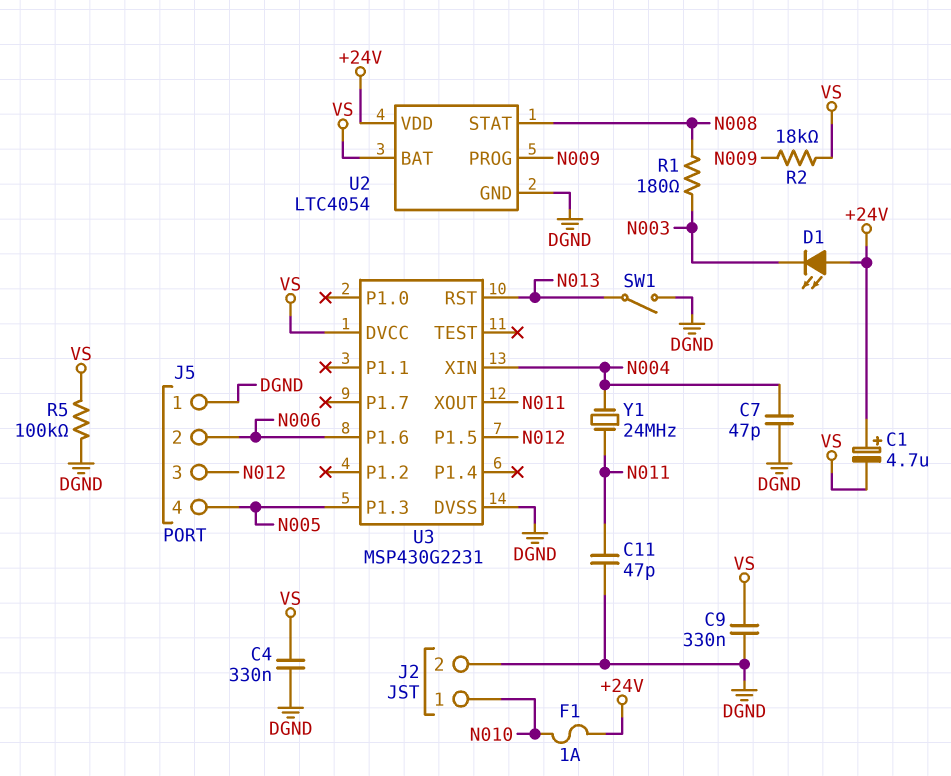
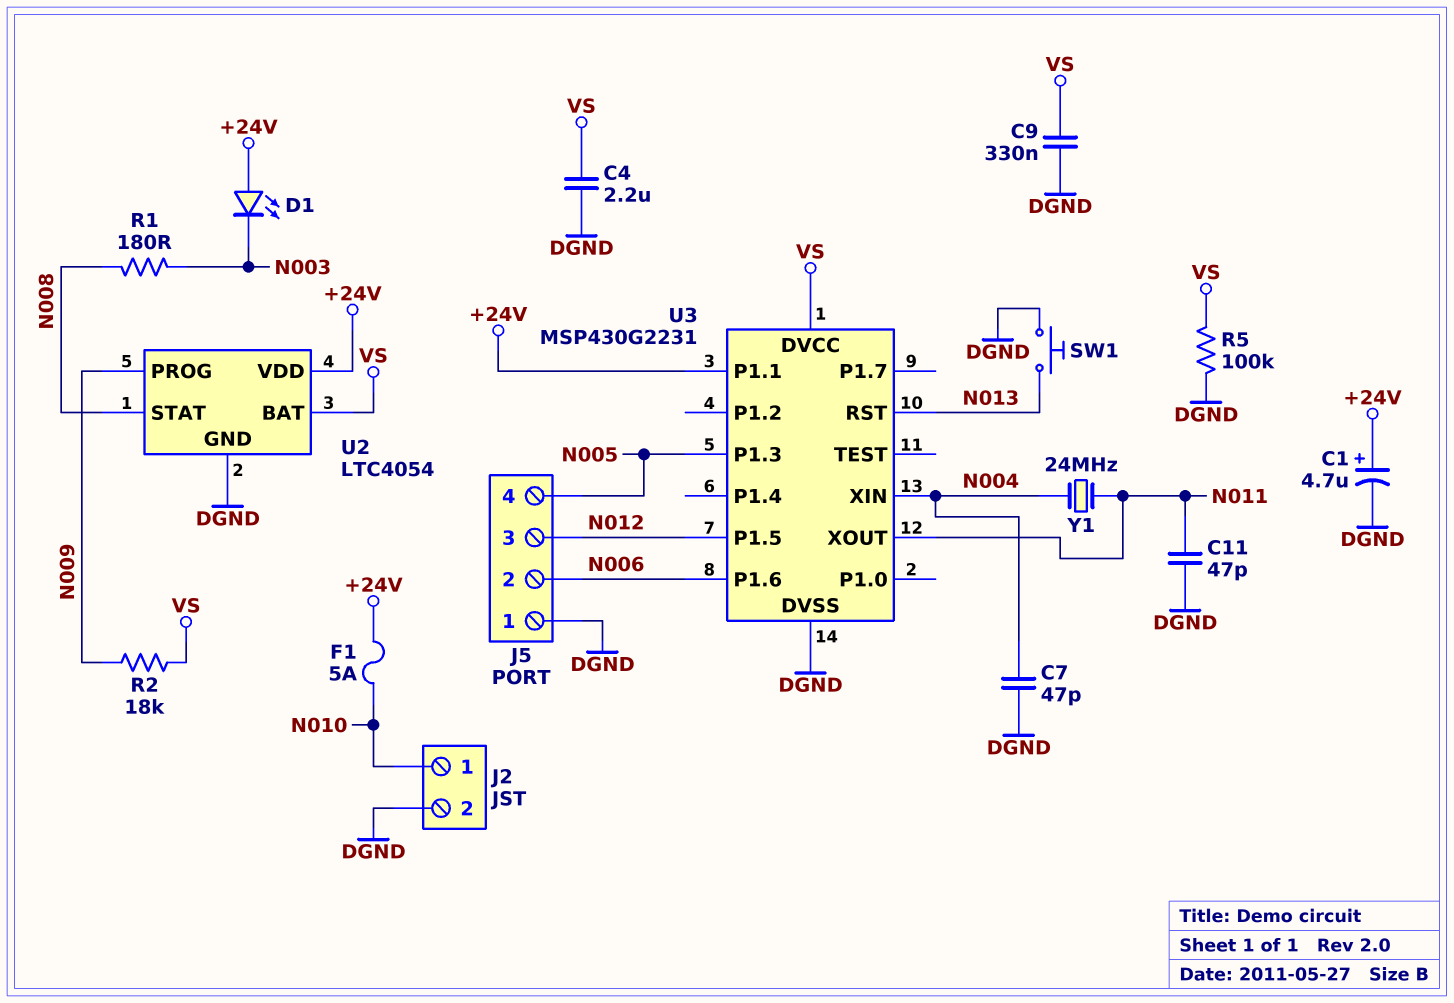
C1: 4.7uF (plus +24V, minus VS) -> 4.7uF (plus +24V, minus DGND)
C4: 330nF (DGND, VS) -> 2.2uF (DGND, VS)
F1: 1A (+24V, N010) -> 5A (+24V, N010)
SW1: switch (DGND, N013) -> button (DGND, N013)
U3 pin P1.1: none -> +24V

